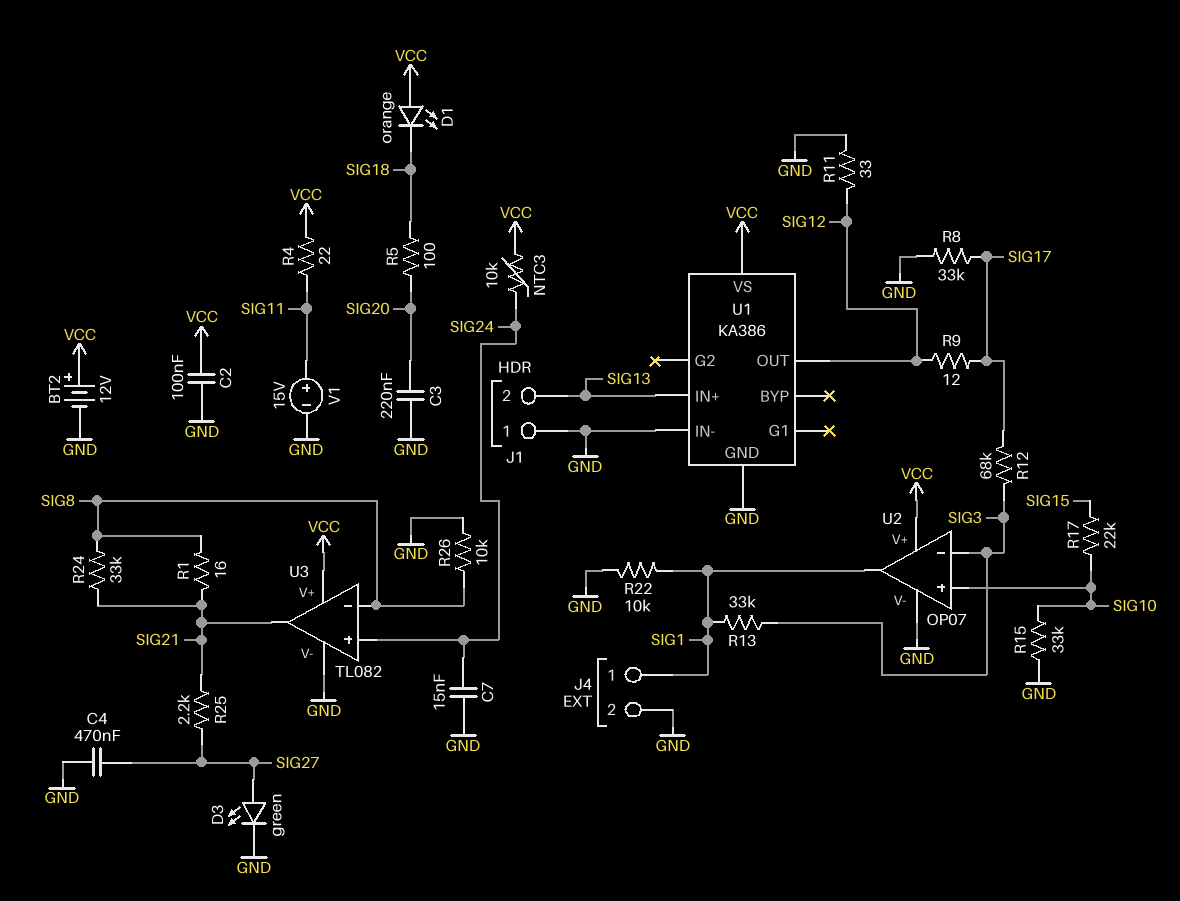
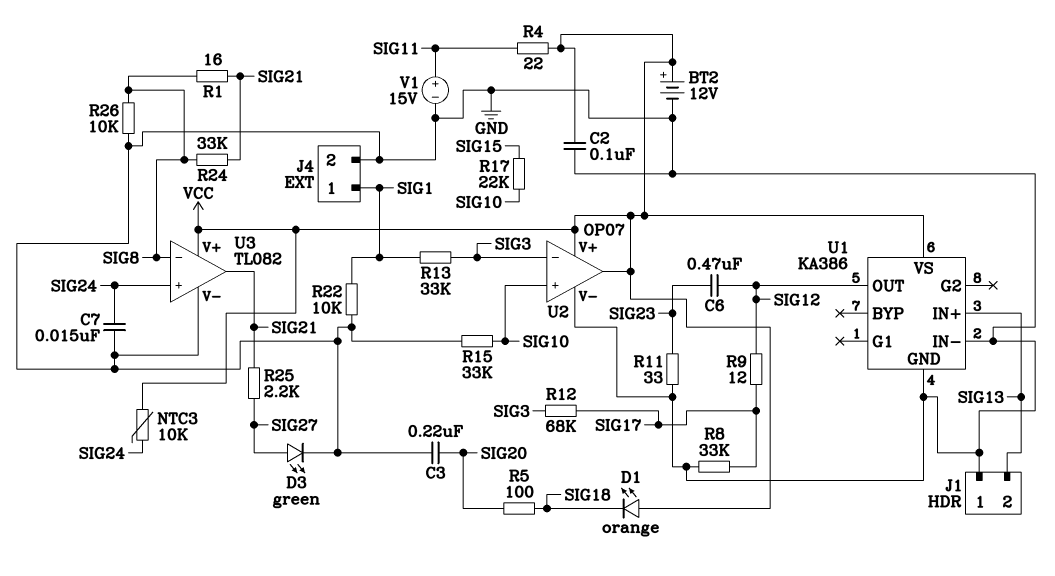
C4: 470nF (GND, SIG27) -> none
C6: none -> 470nF (SIG12, SIG23)
R11: 33 (GND, SIG12) -> 33 (GND, SIG23)
U2 pin out: SIG1 -> VCC

